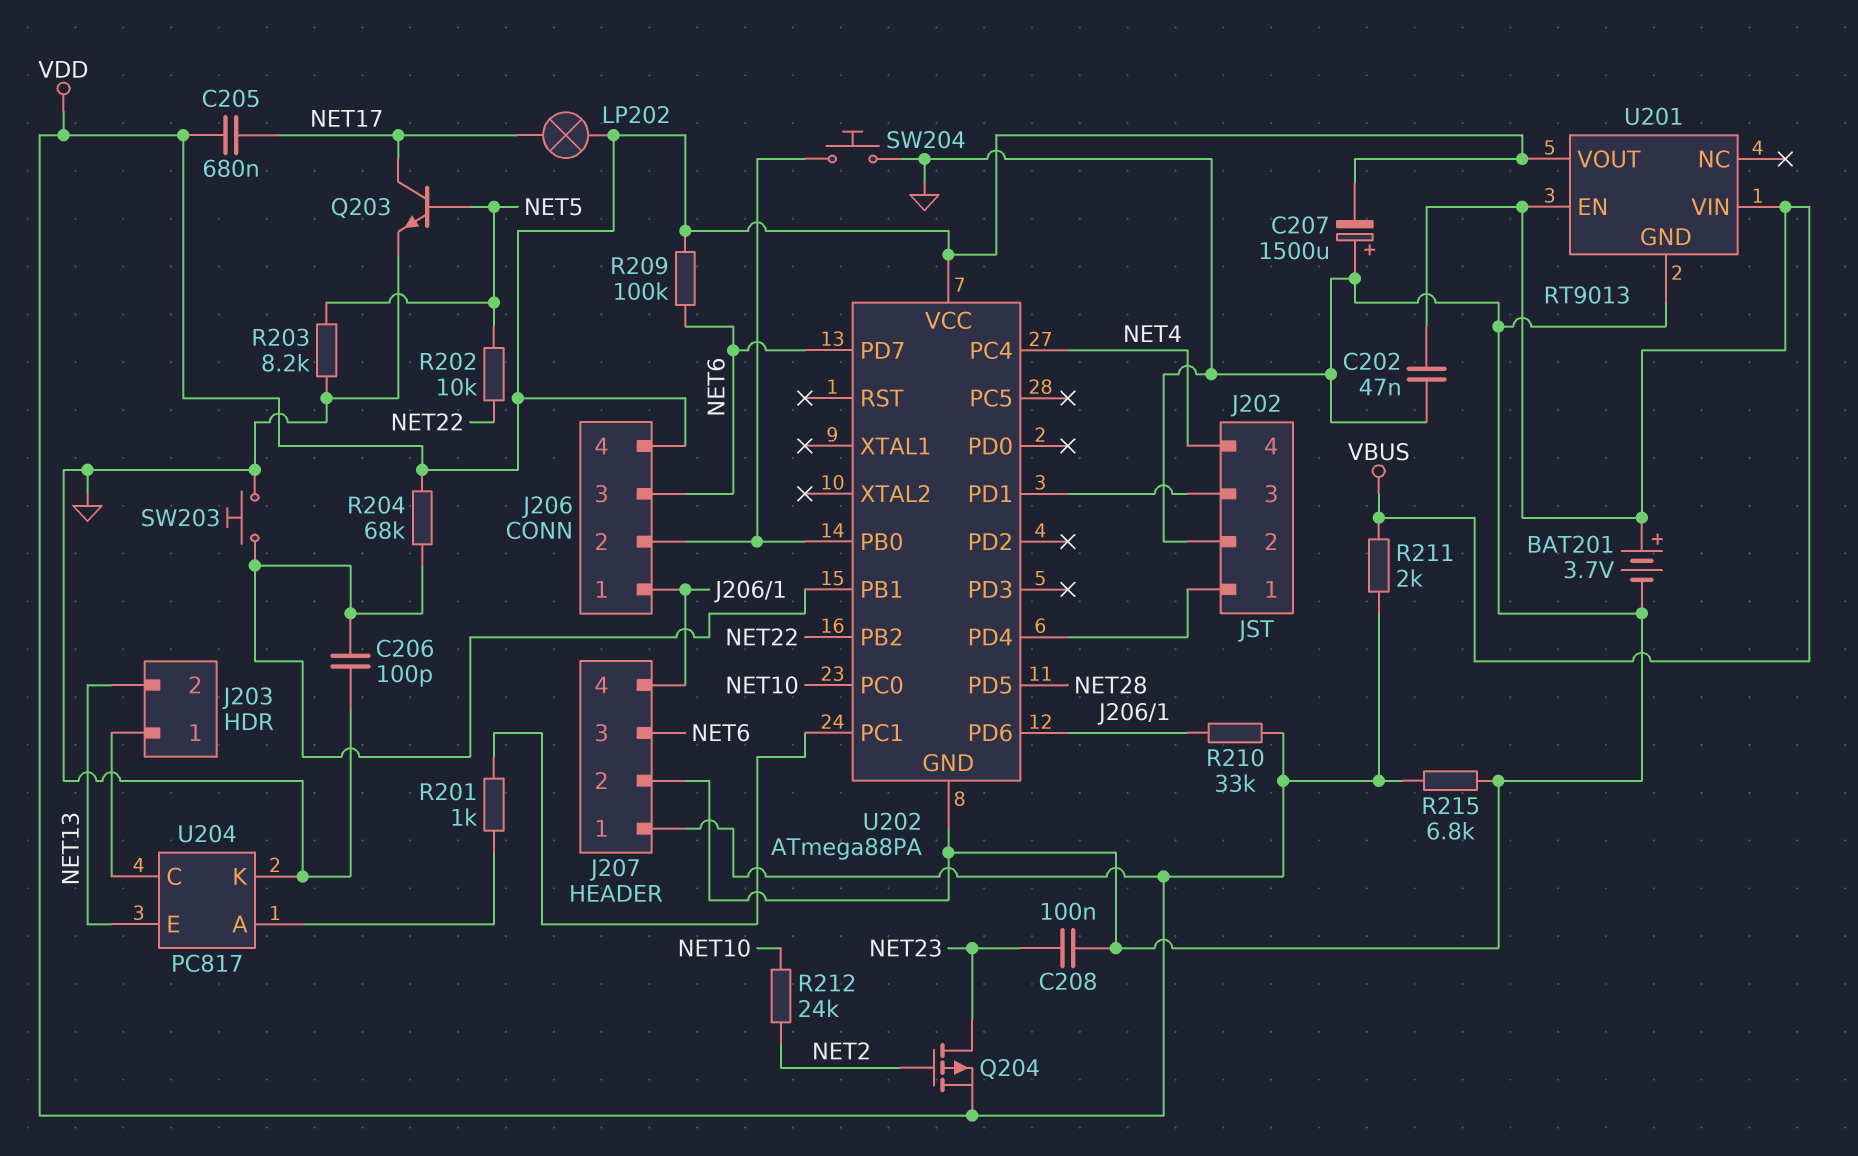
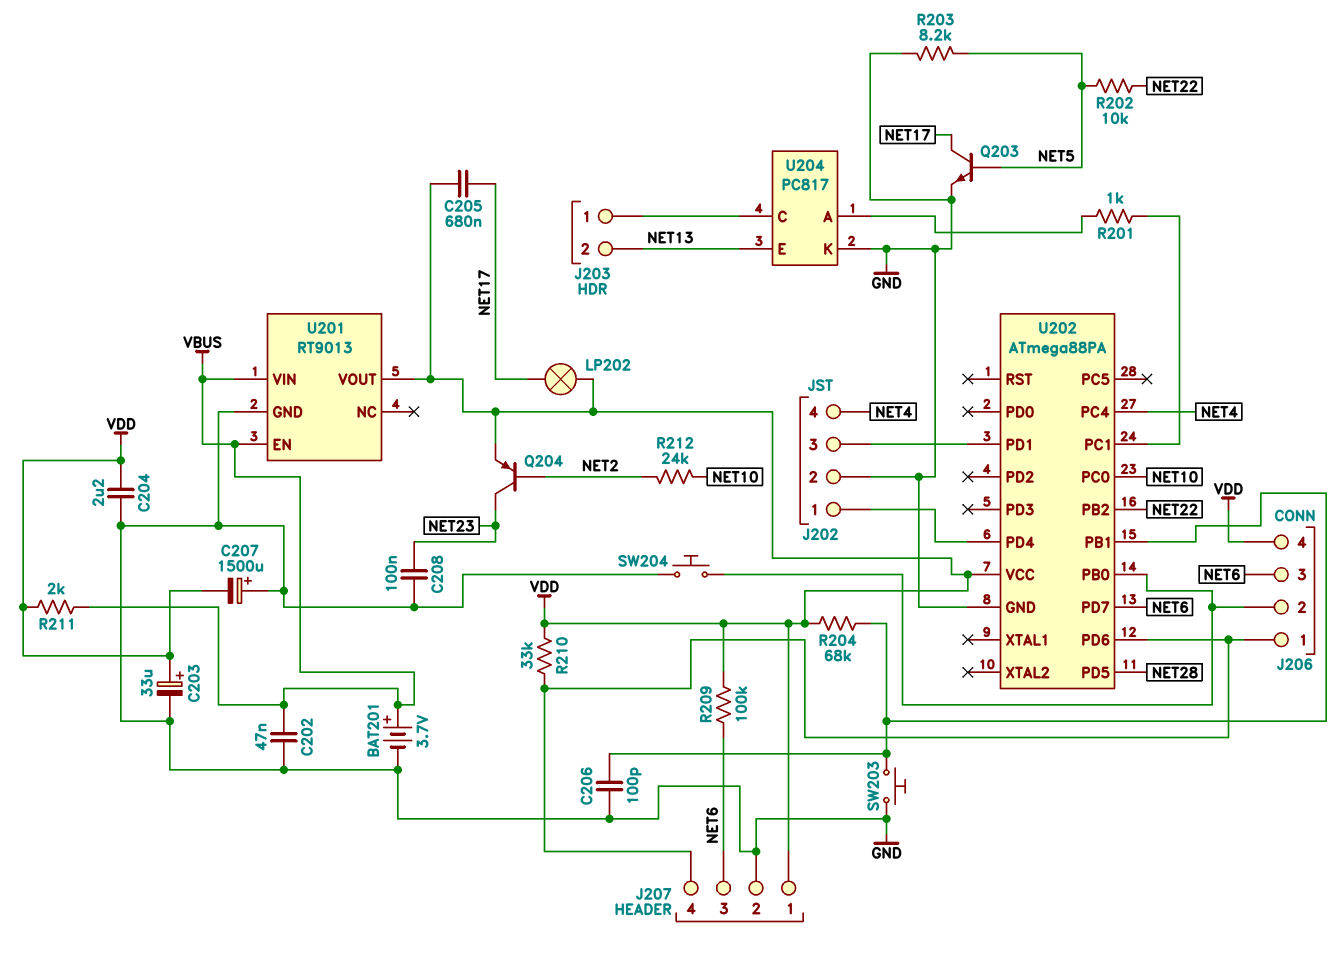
C203: none -> 33uF (plus VDD, minus GND)
C204: none -> 2.2uF (GND, VDD)
Q204: PMOS (G NET2, D NET23, S VDD) -> PNP (B NET2, C NET23, E VDD)
R215: 6.8k (GND, VDD) -> none

